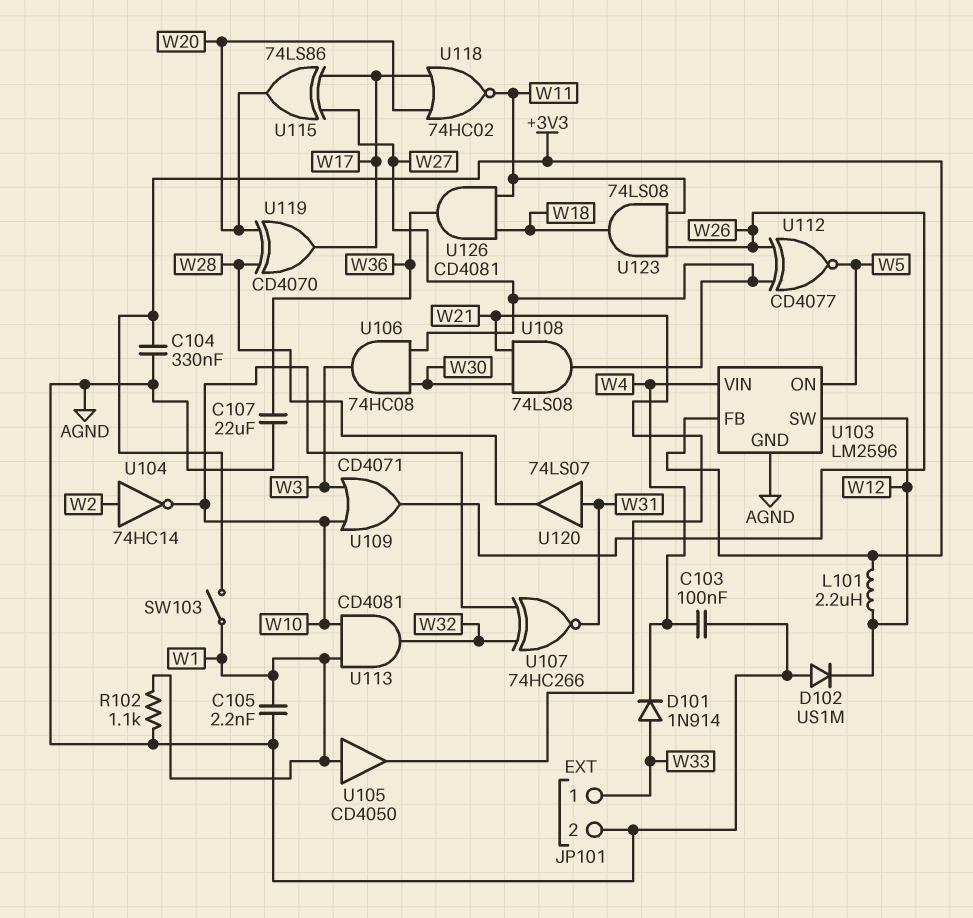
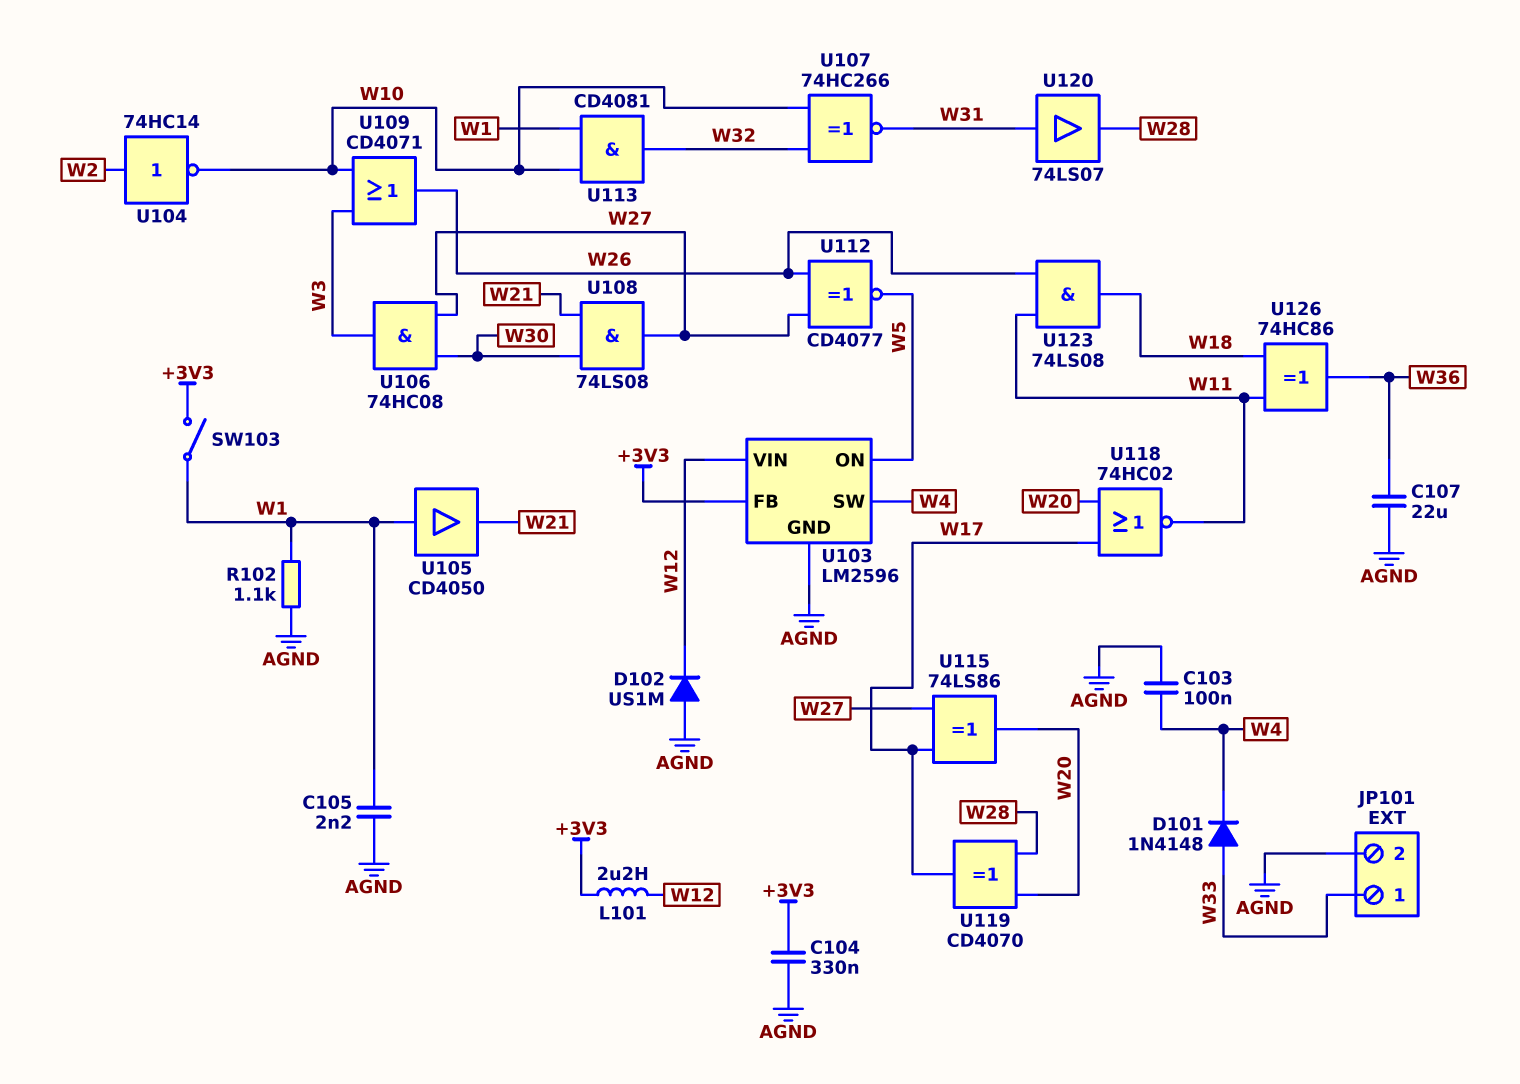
D101: diode 1N914 (A W33, K W4) -> diode 1N4148 (A W33, K W4)
U103 pin SW: W12 -> W4
U103 pin VIN: W4 -> W12
U126: AND CD4081 (in W11, in W18, out W36) -> XOR 74HC86 (in W11, in W18, out W36)

